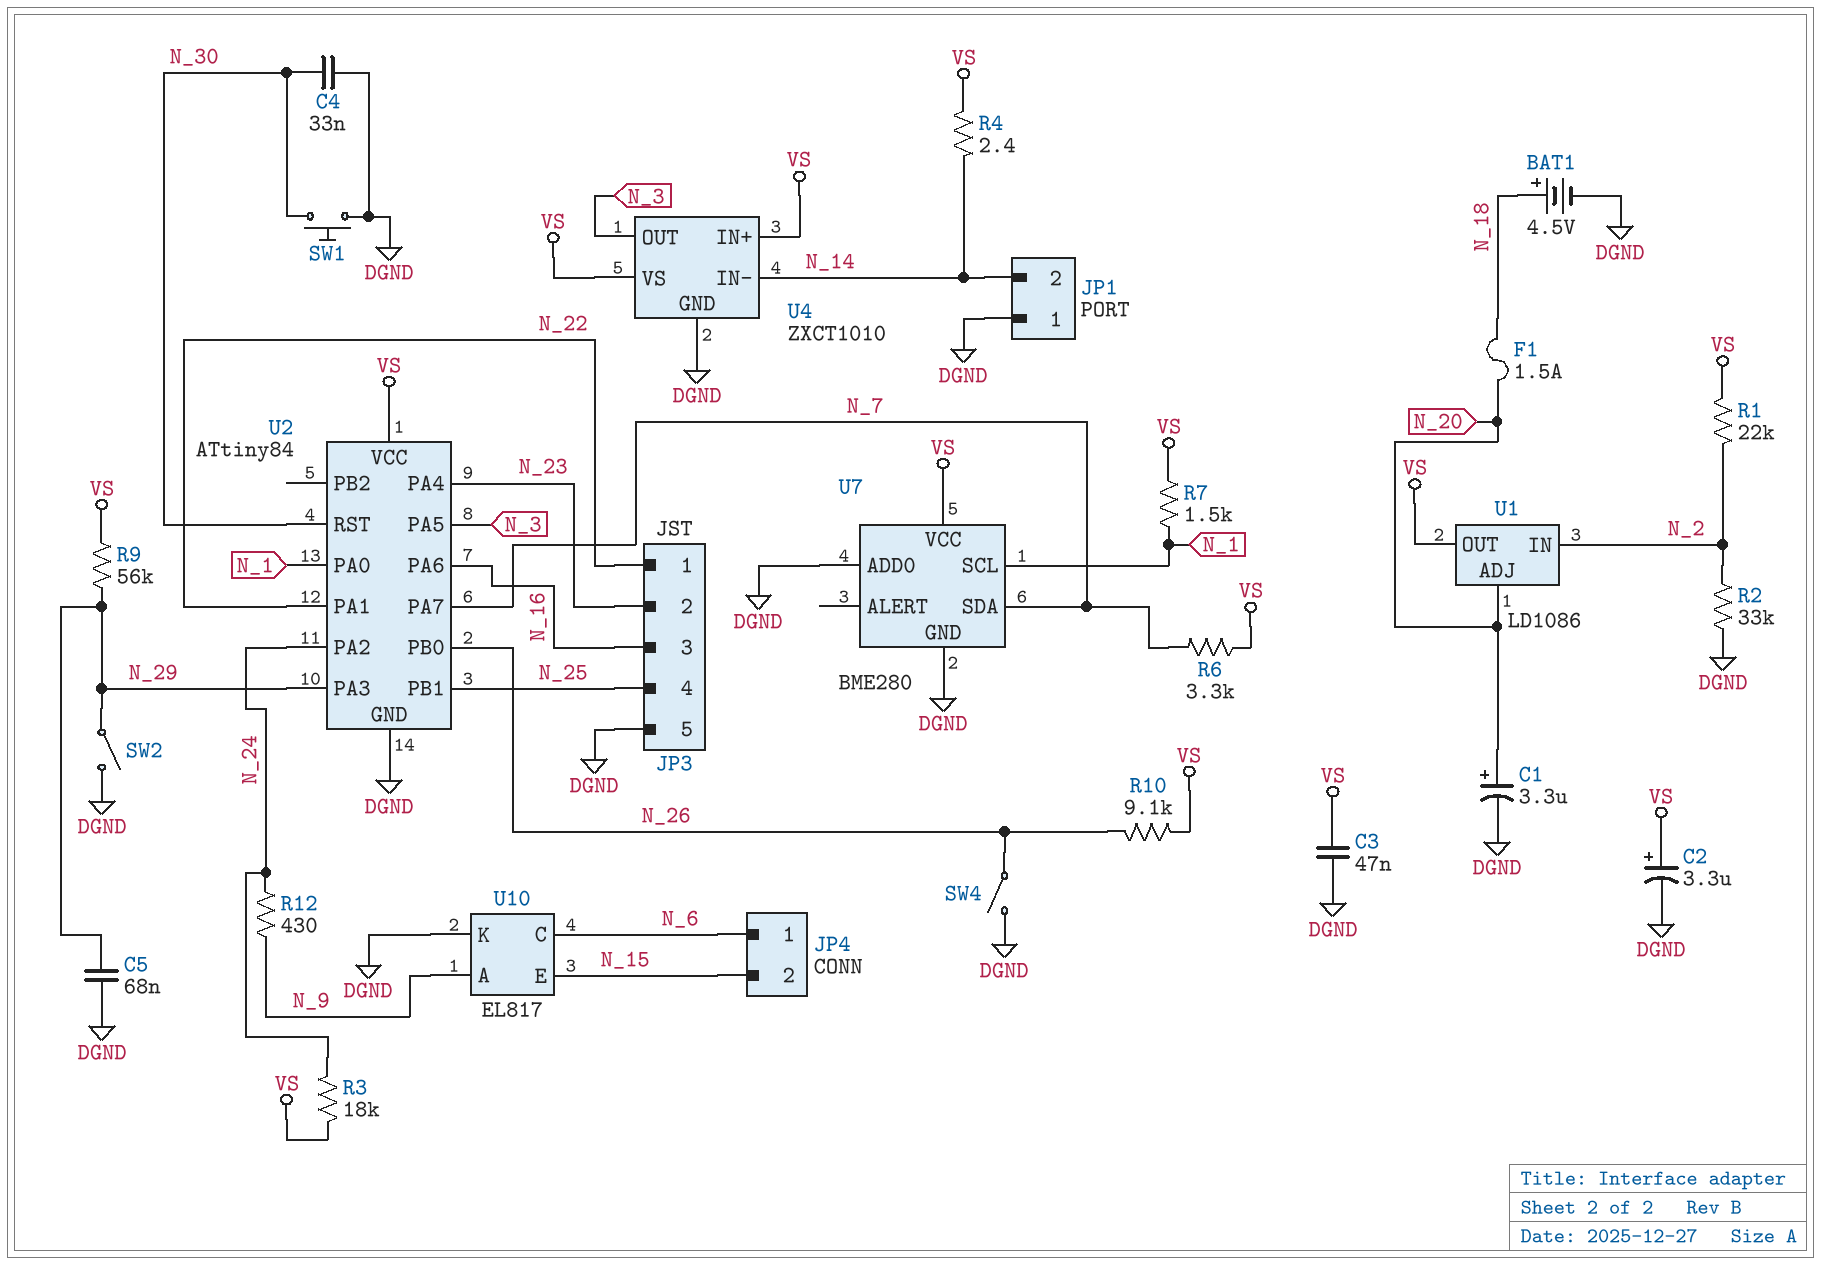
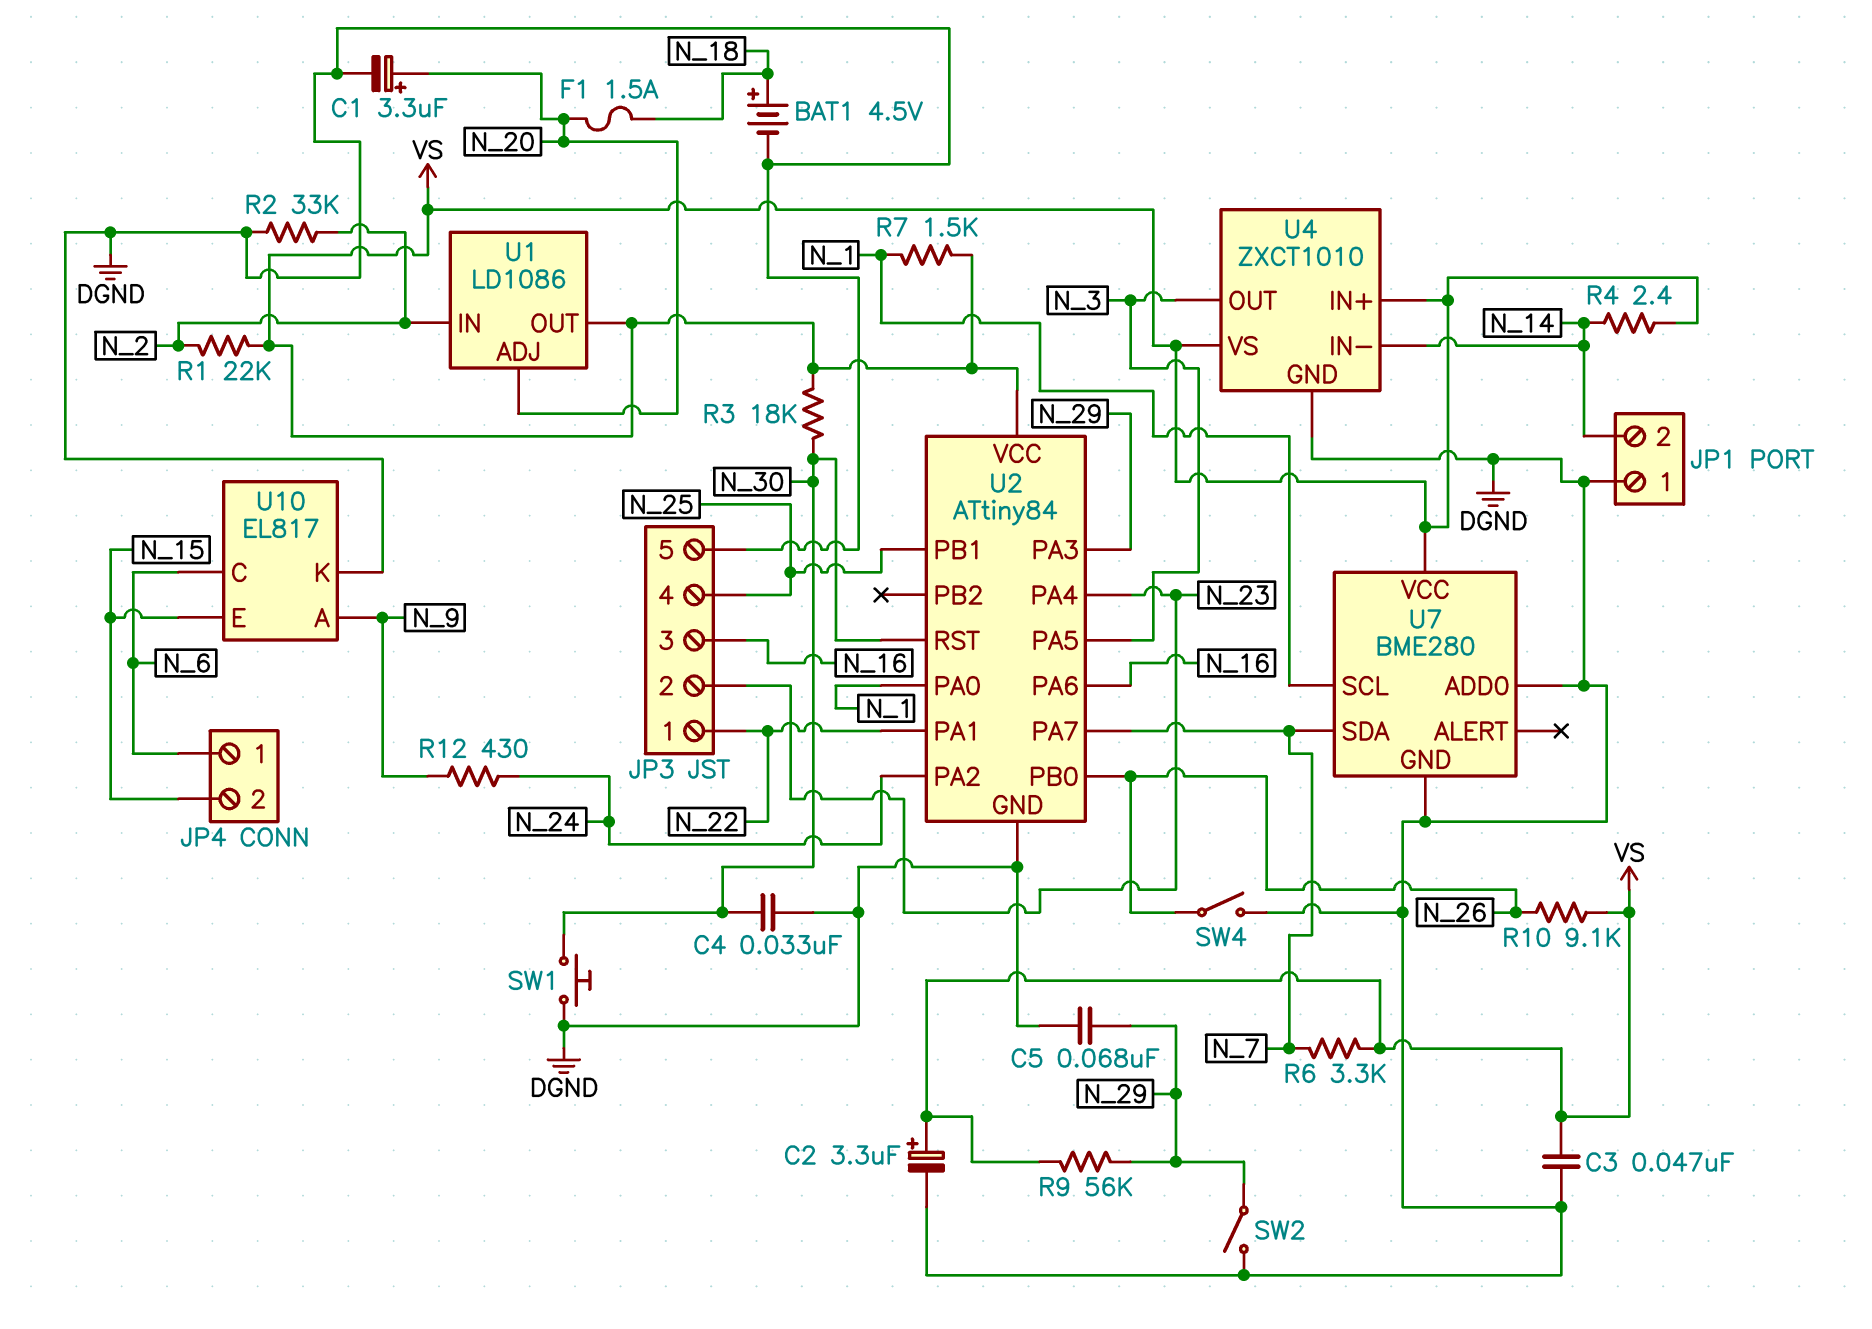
R3: 18k (N_24, VS) -> 18k (N_30, VS)

